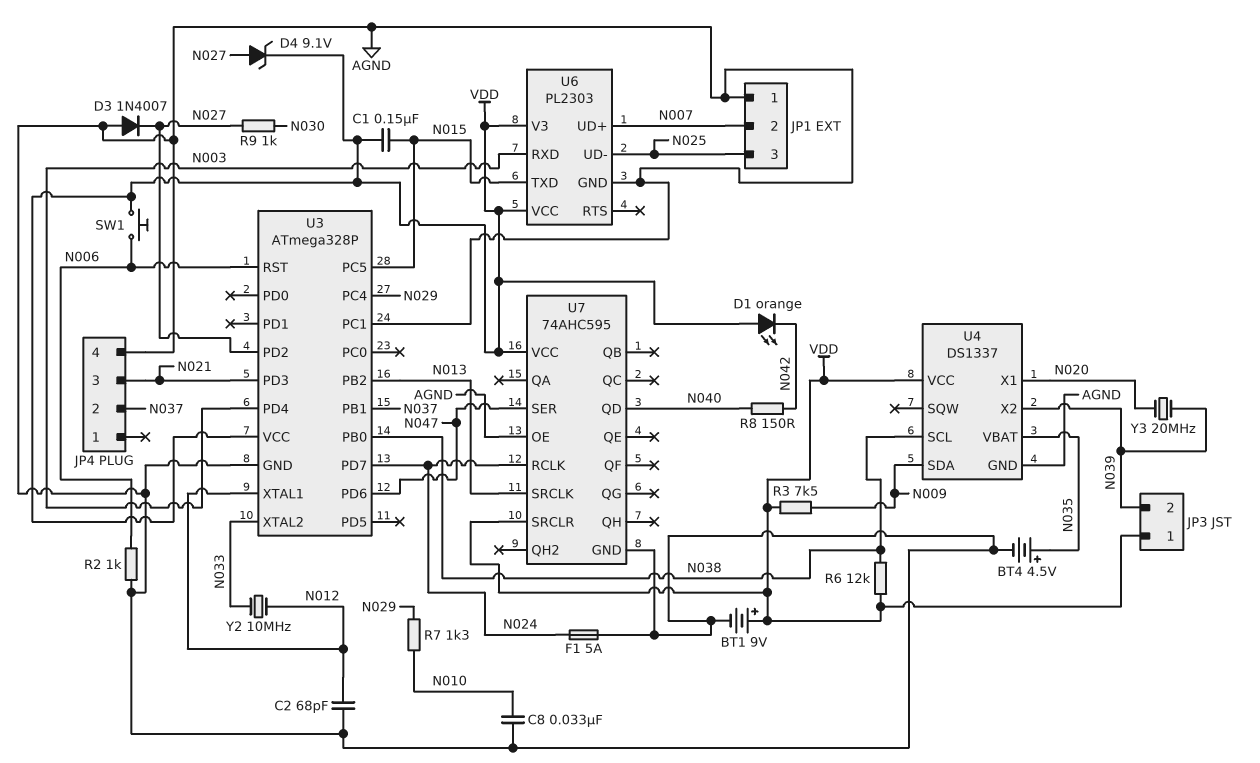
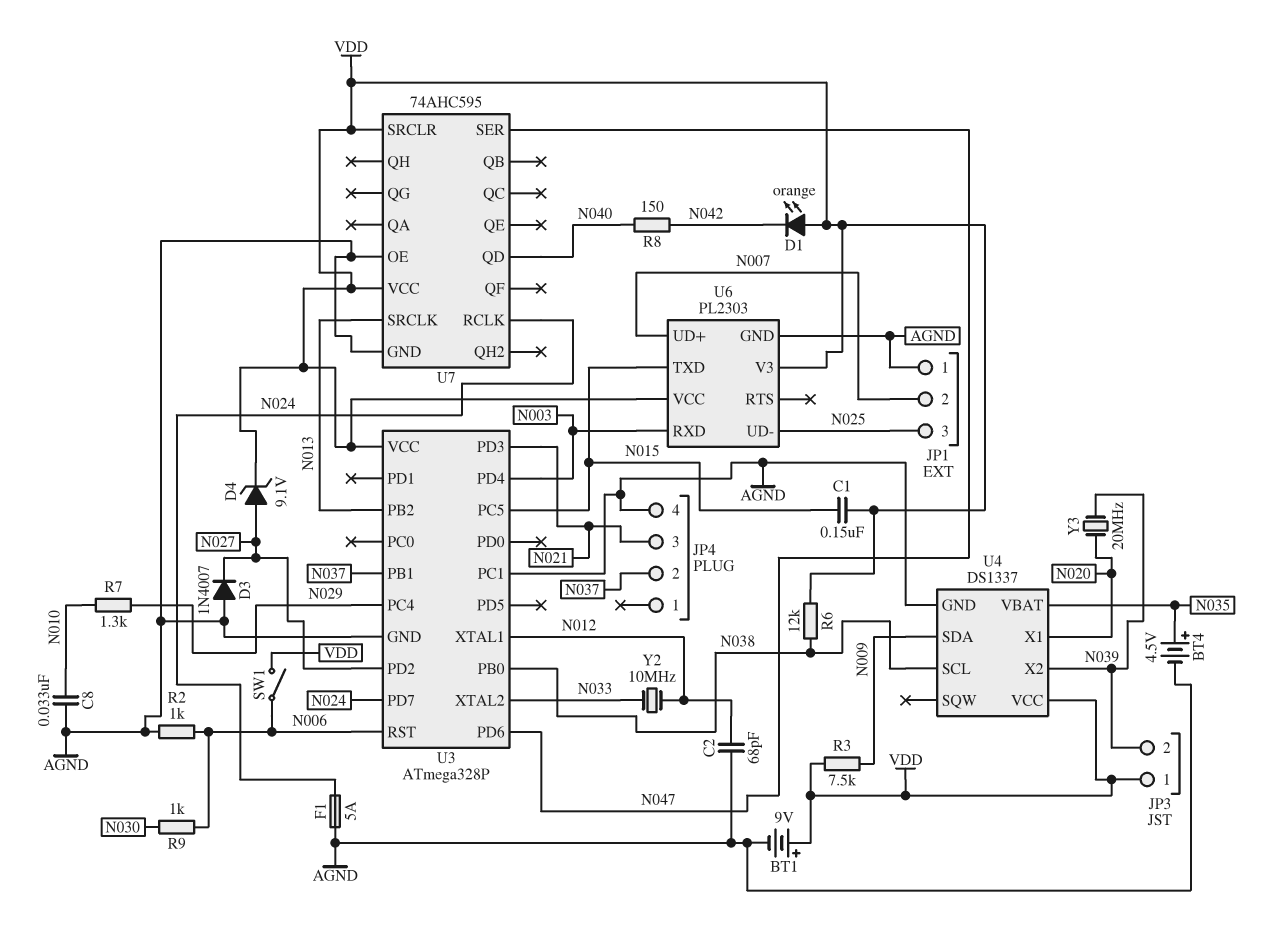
R9: 1k (N027, N030) -> 1k (N006, N030)
SW1: button (N006, VDD) -> switch (N006, VDD)

